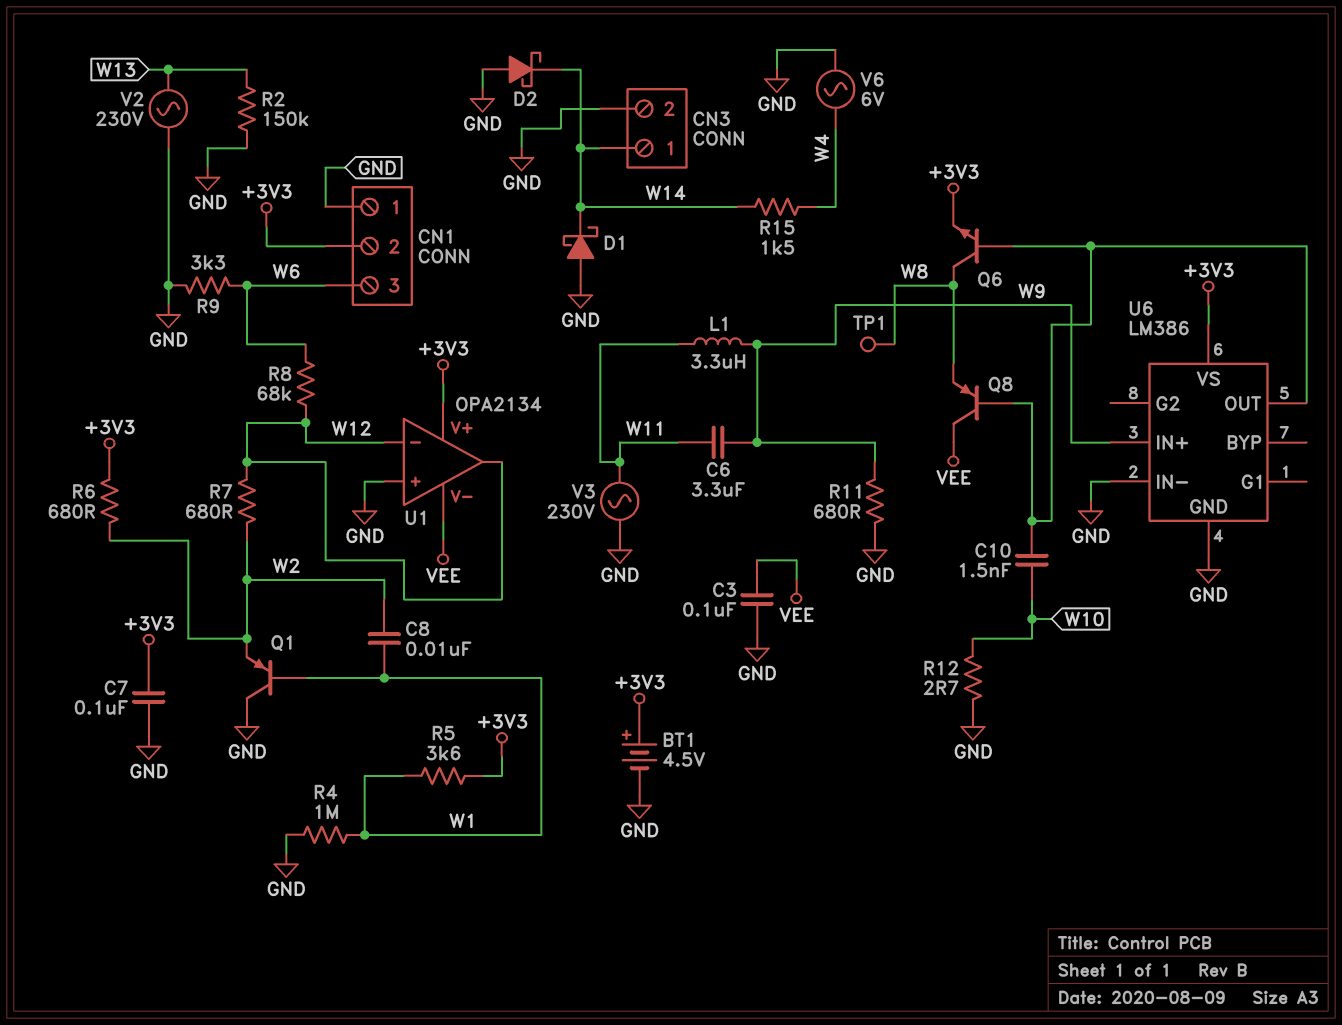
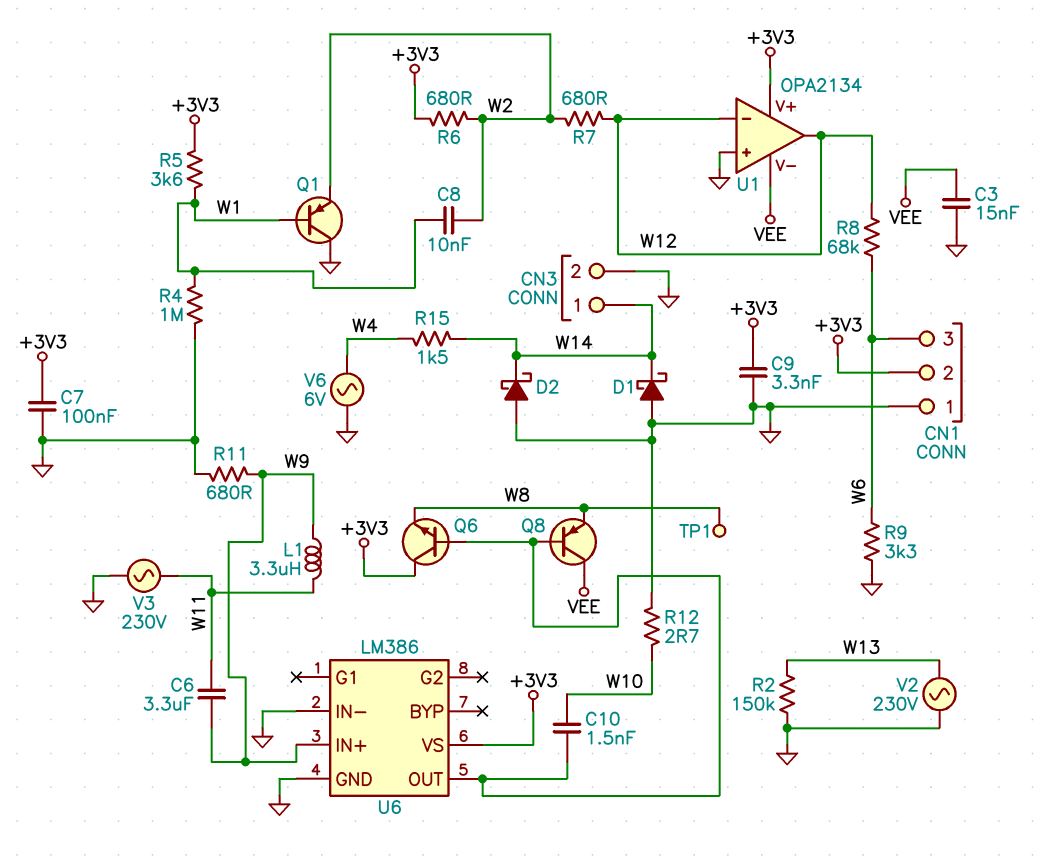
BT1: 4.5V (plus +3V3, minus GND) -> none
C3: 100nF (GND, VEE) -> 15nF (GND, VEE)
C9: none -> 3.3nF (+3V3, GND)
Q6: NPN (B U6/OUT, C W8, E +3V3) -> NPN (B U6/OUT, C +3V3, E W8)

